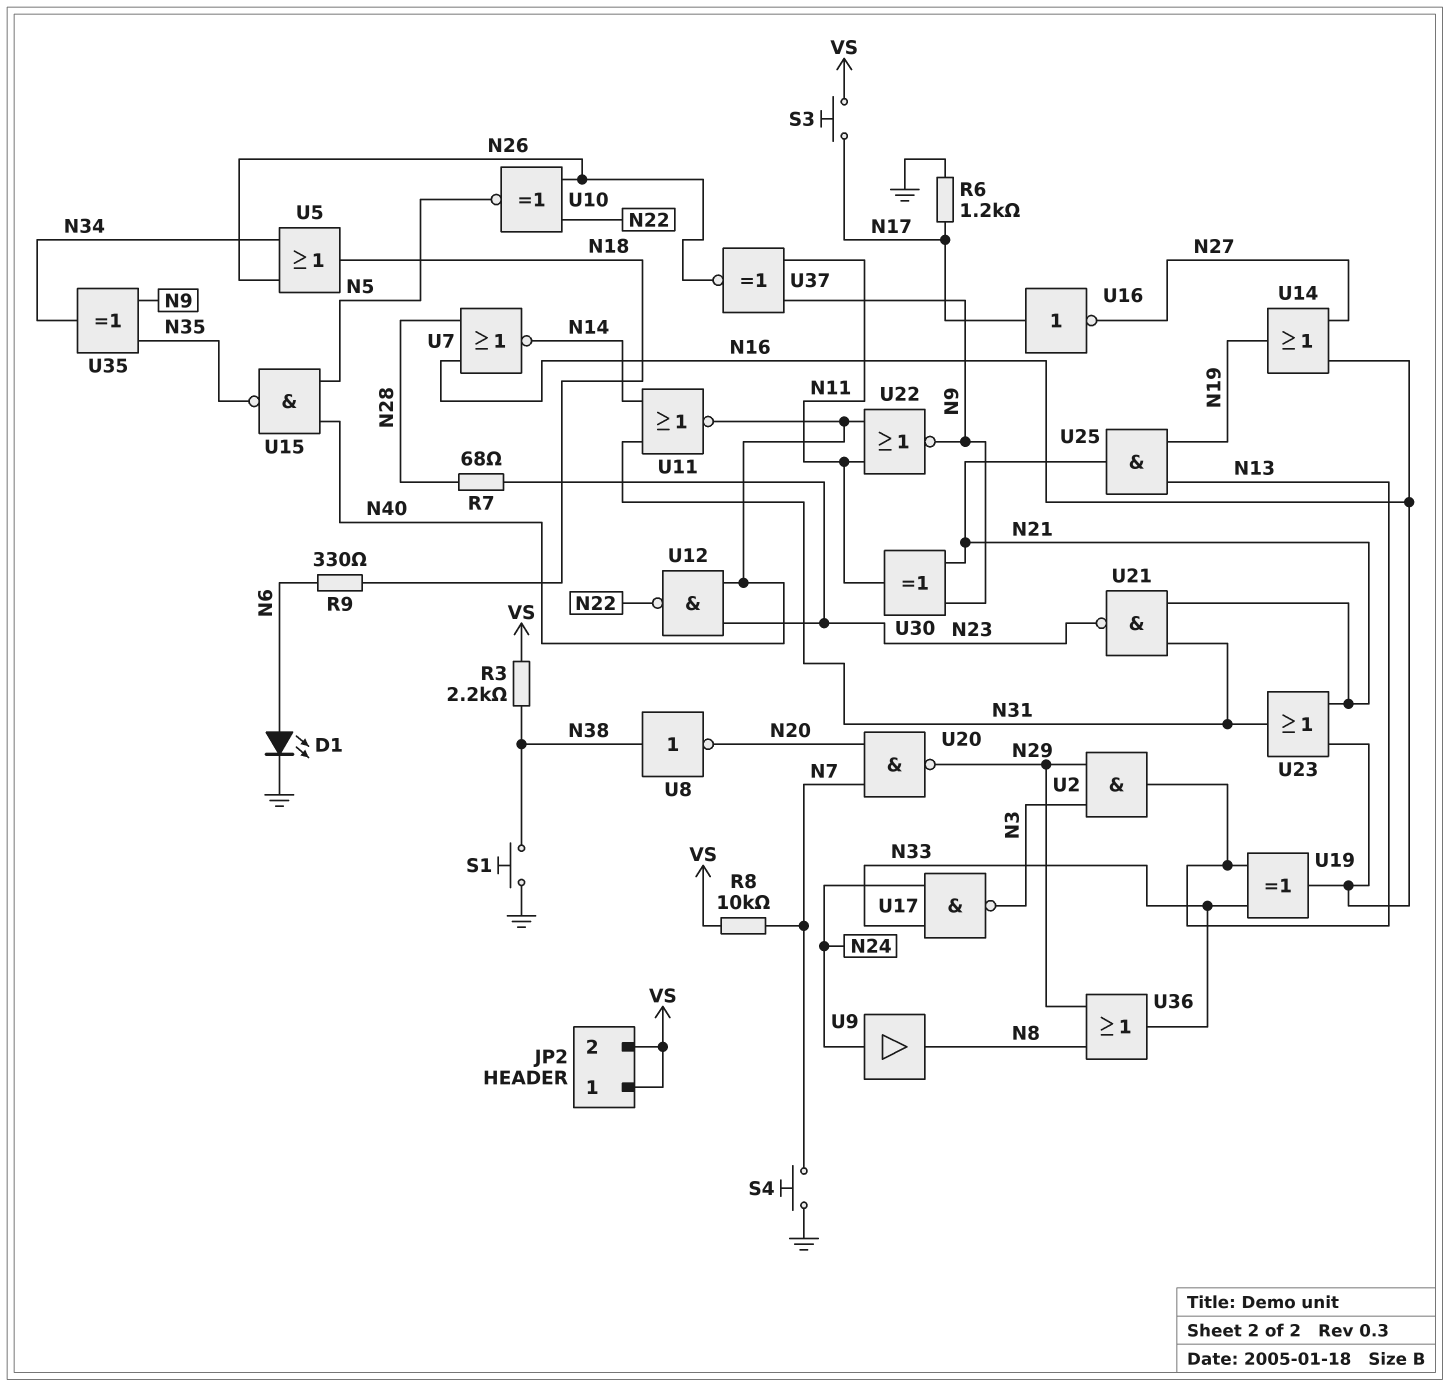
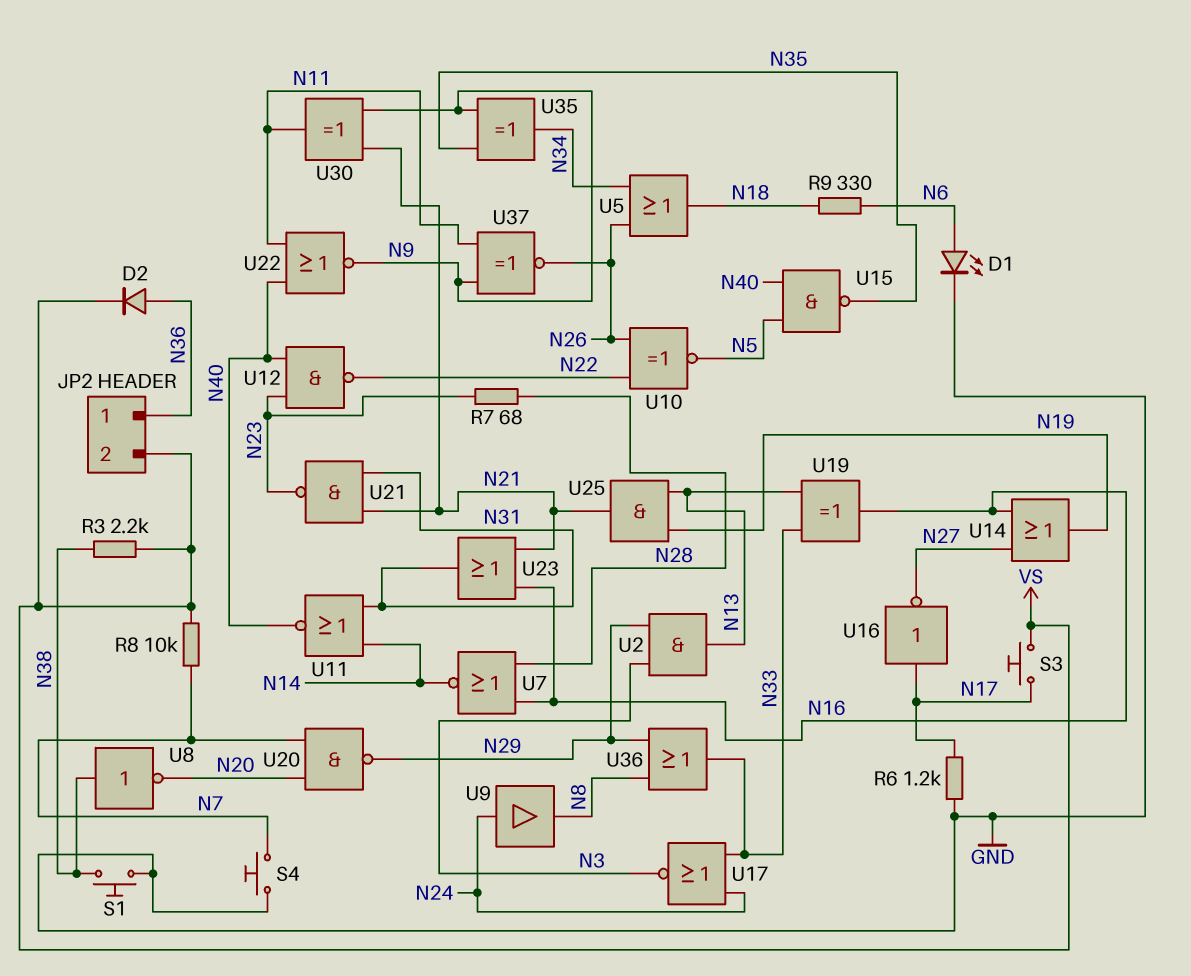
D2: none -> diode (A N36, K VS)
JP2 pin 1: VS -> N36
U17: NAND (in N24, in N33, out N3) -> NOR (in N24, in N33, out N3)

